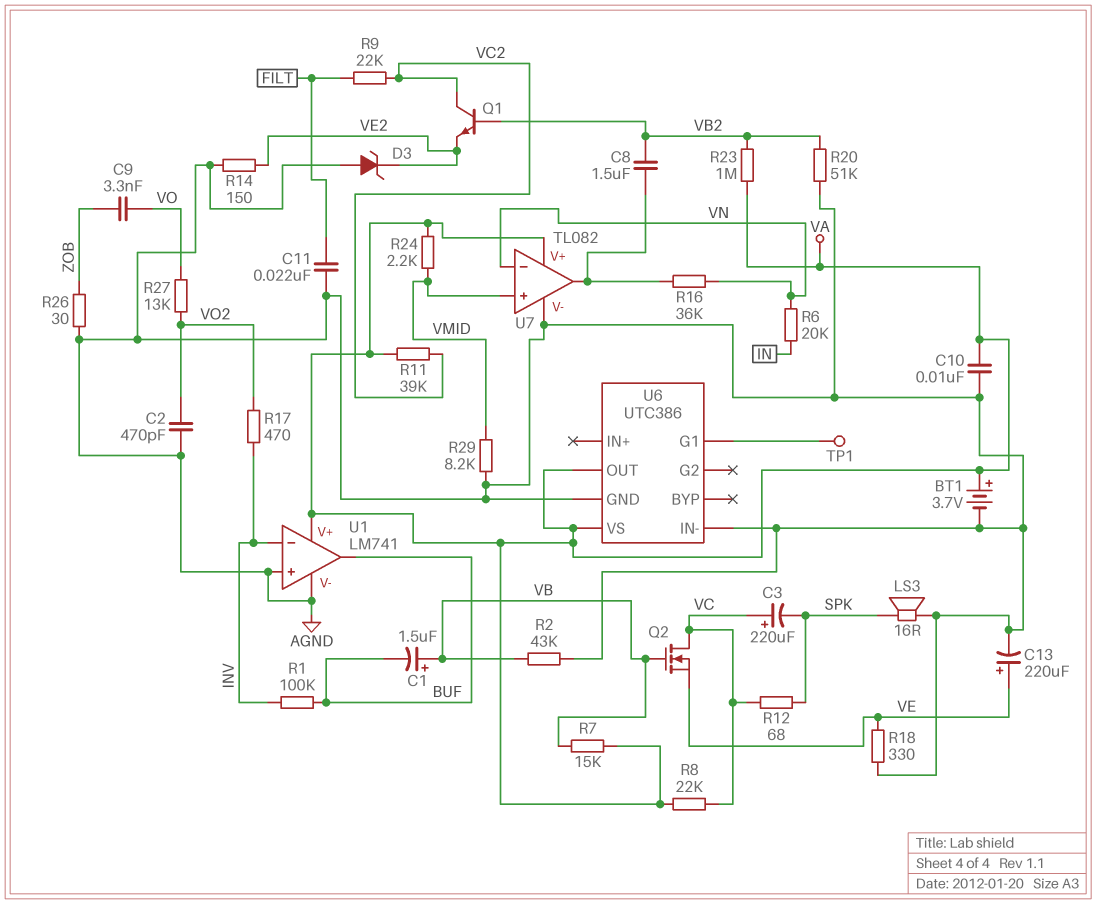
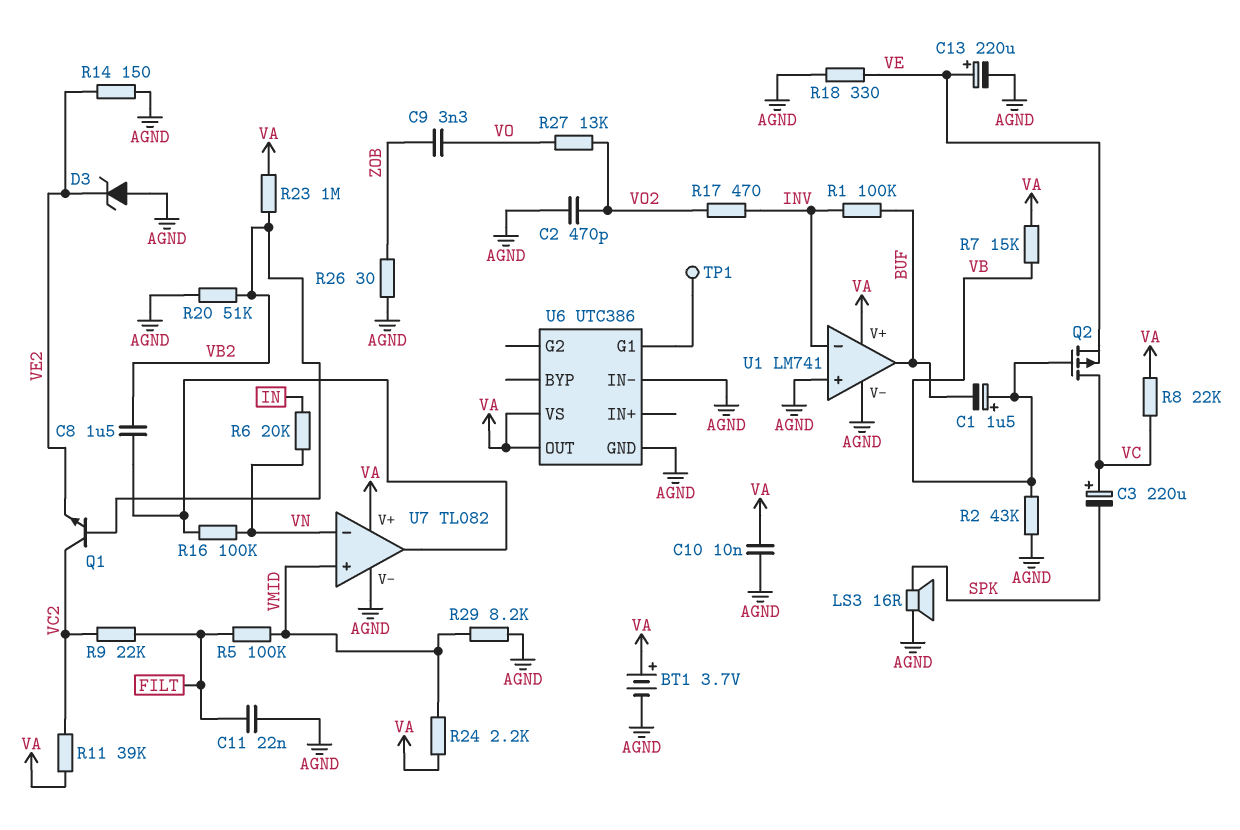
Q2: NMOS (G VB, D VC, S VE) -> PMOS (G VB, D VC, S VE)
R5: none -> 100k (FILT, VMID)
R12: 68 (SPK, VC) -> none
R16: 36k (U7/out, VN) -> 100k (U7/out, VN)

